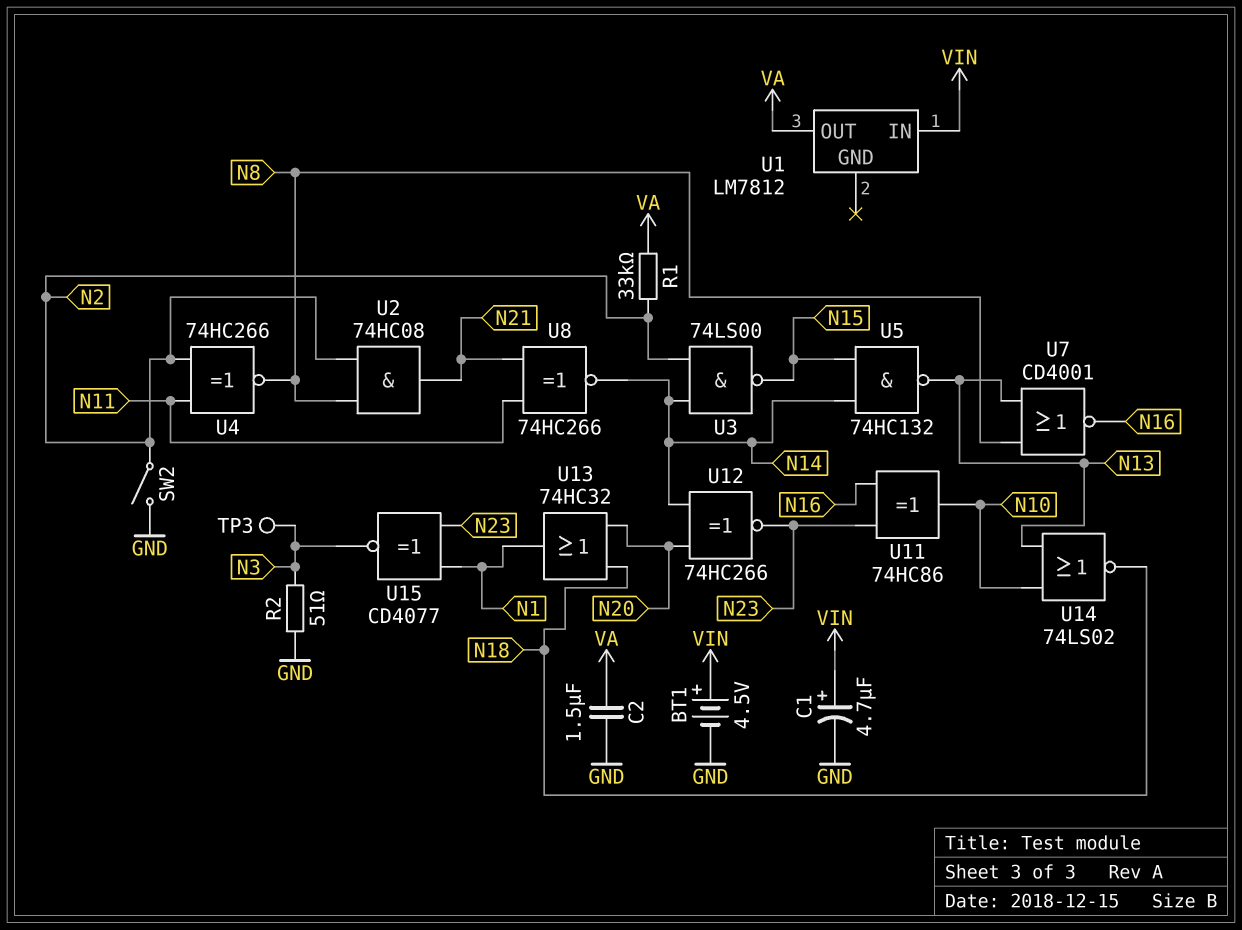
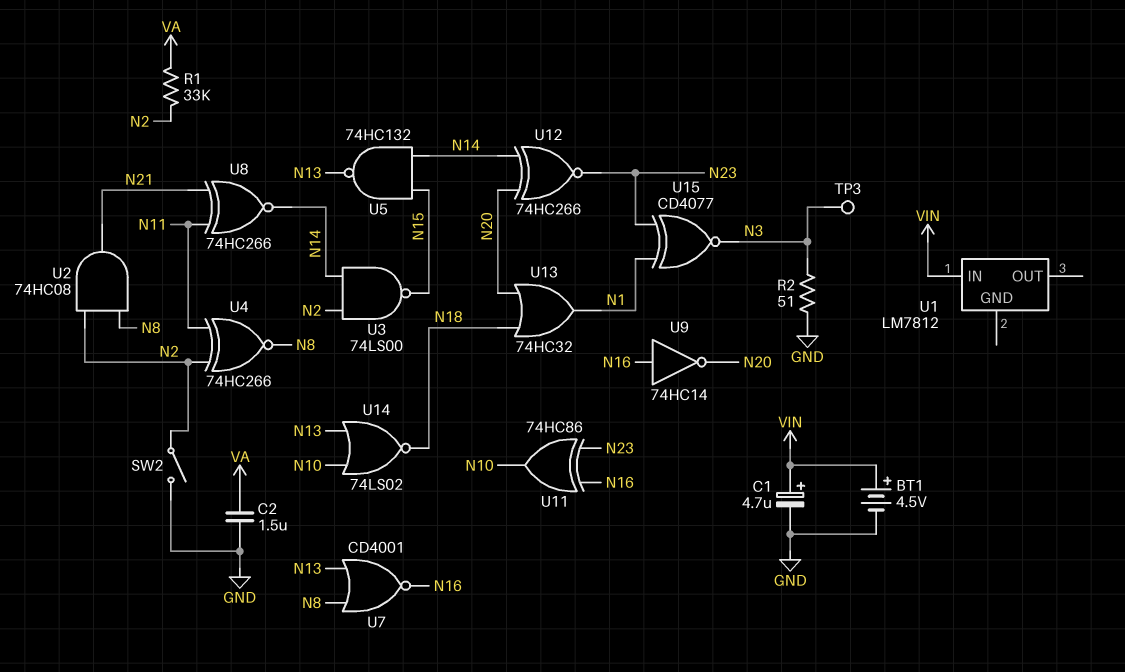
U1 pin OUT: VA -> none
U9: none -> NOT 74HC14 (in N16, out N20)

